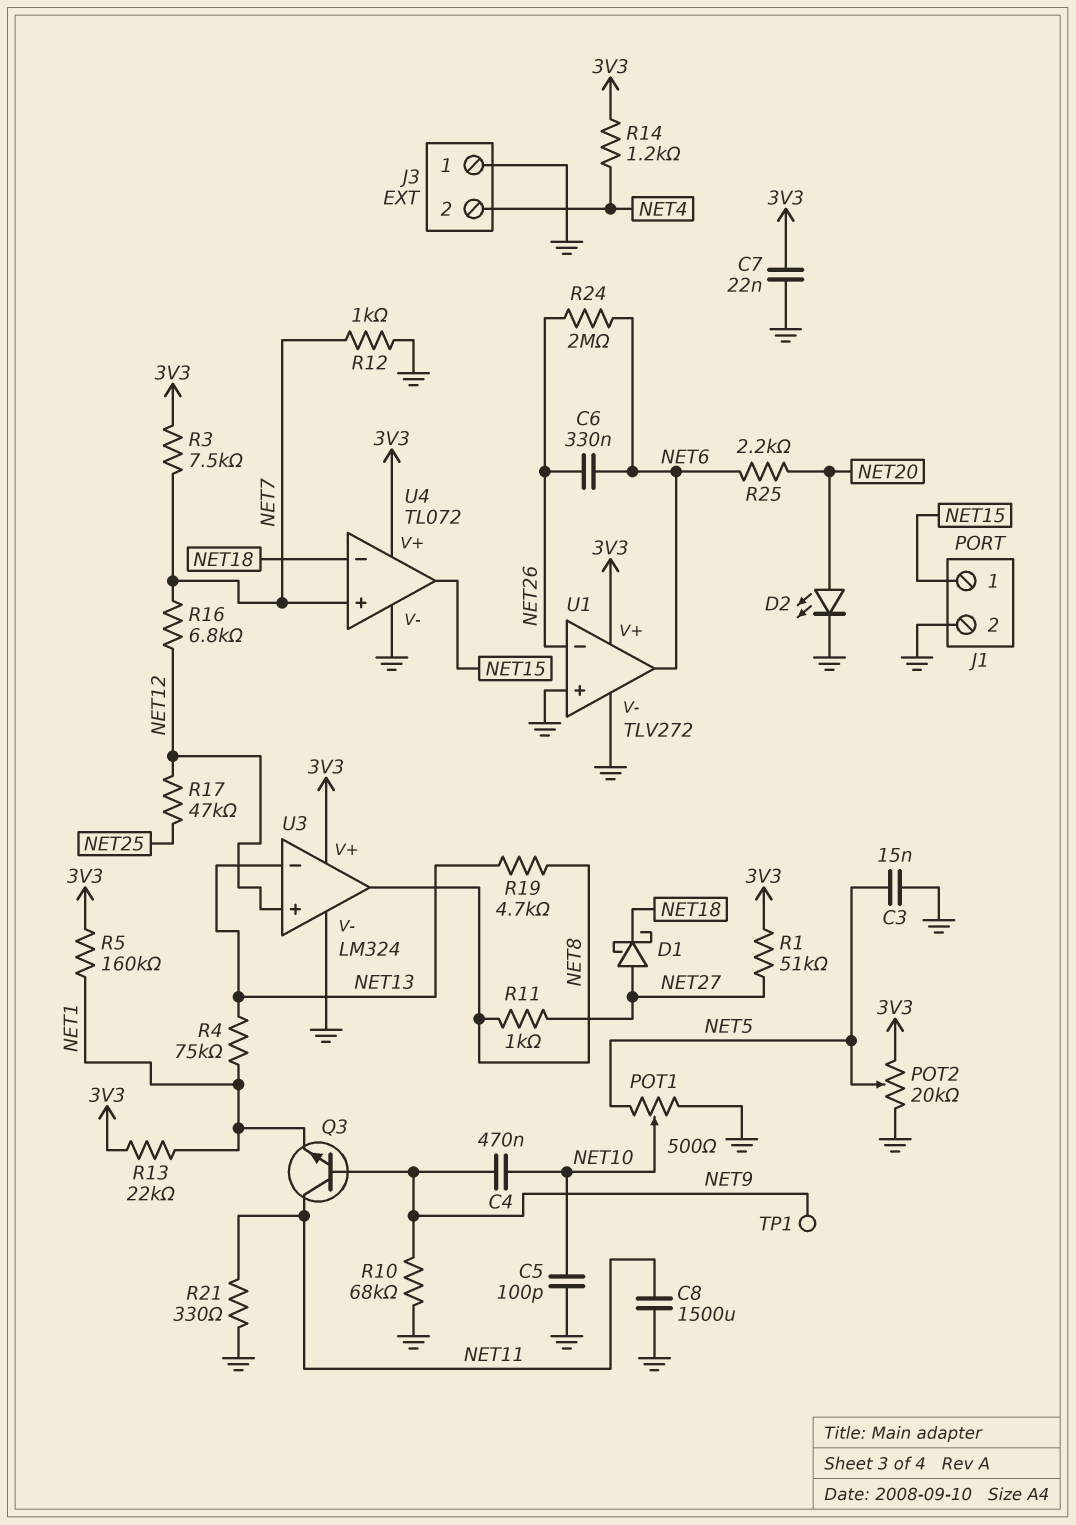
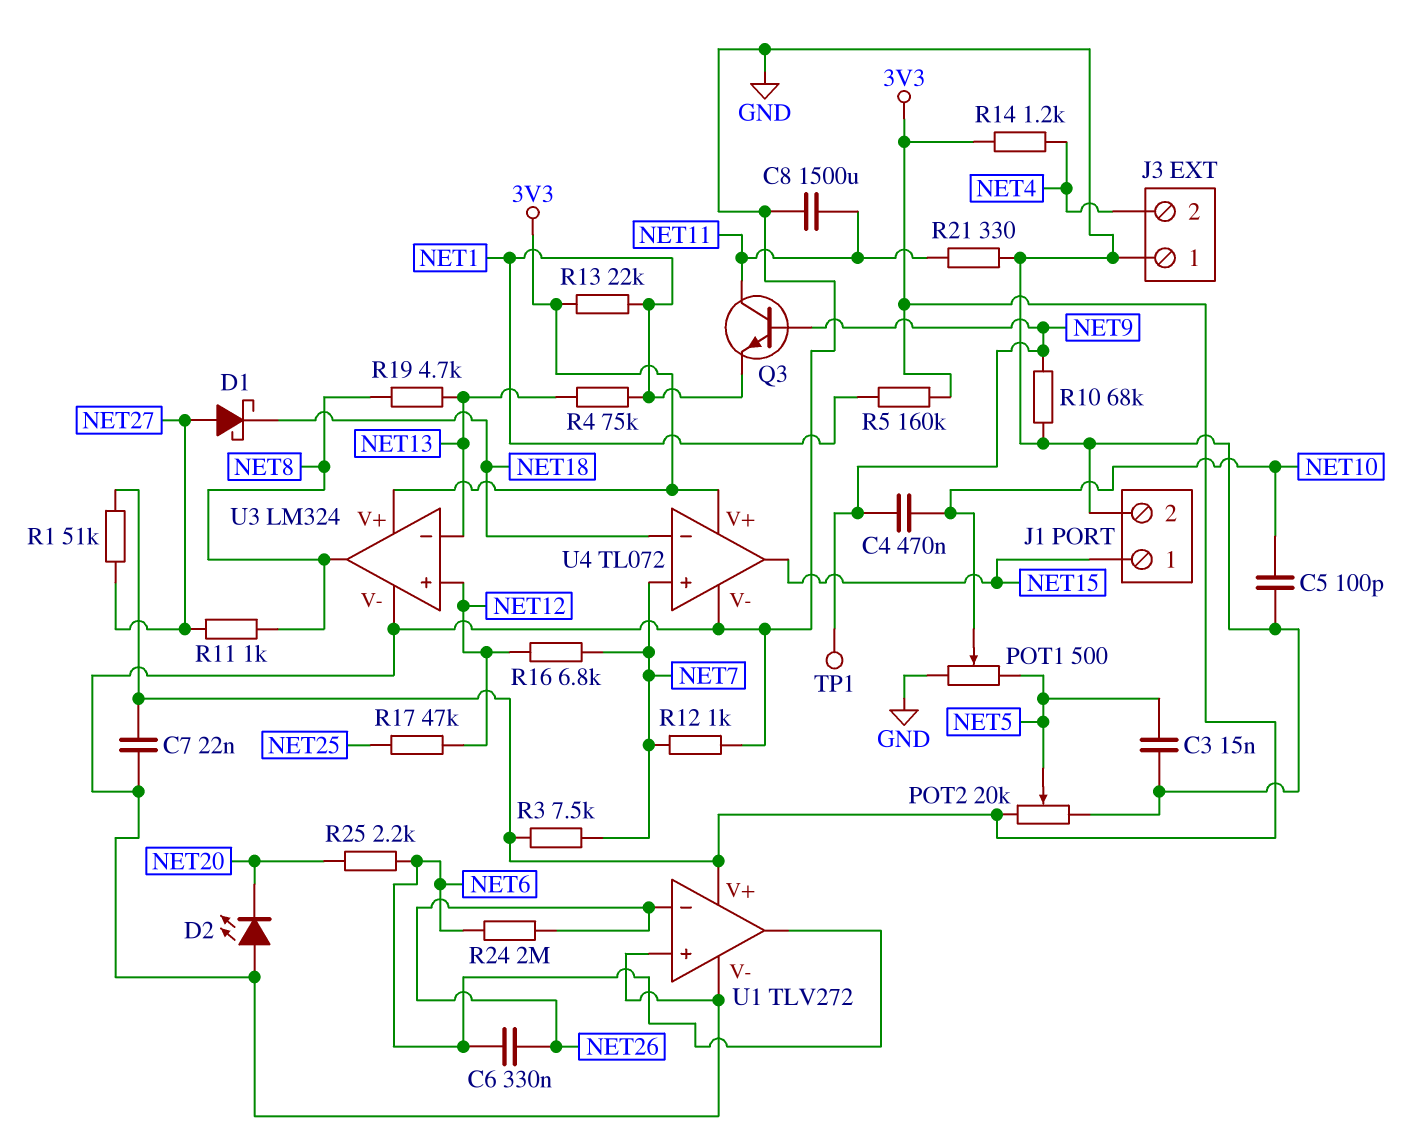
D2: LED (A NET20, K GND) -> LED (A GND, K NET20)

